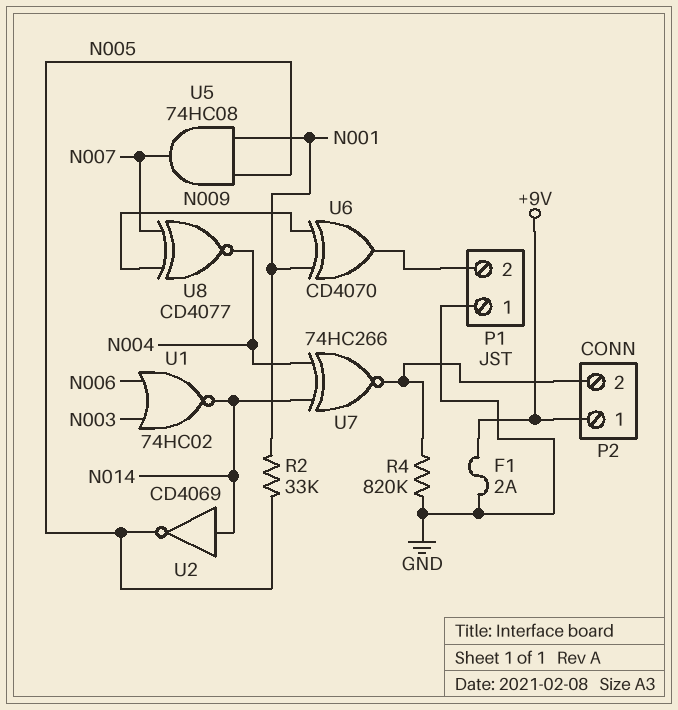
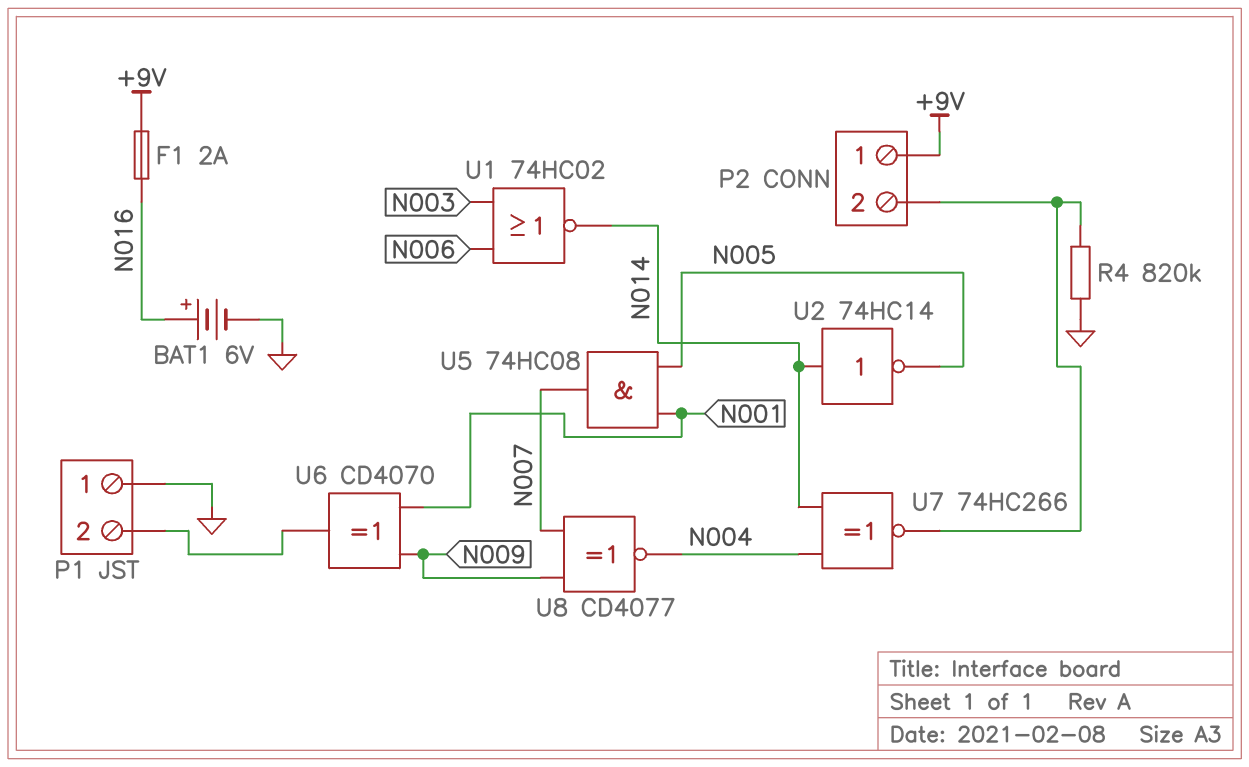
BAT1: none -> 6V (plus N016, minus GND)
F1: 2A (+9V, GND) -> 2A (+9V, N016)
R2: 33k (N001, N005) -> none
U2: NOT CD4069 (in N014, out N005) -> NOT 74HC14 (in N014, out N005)

